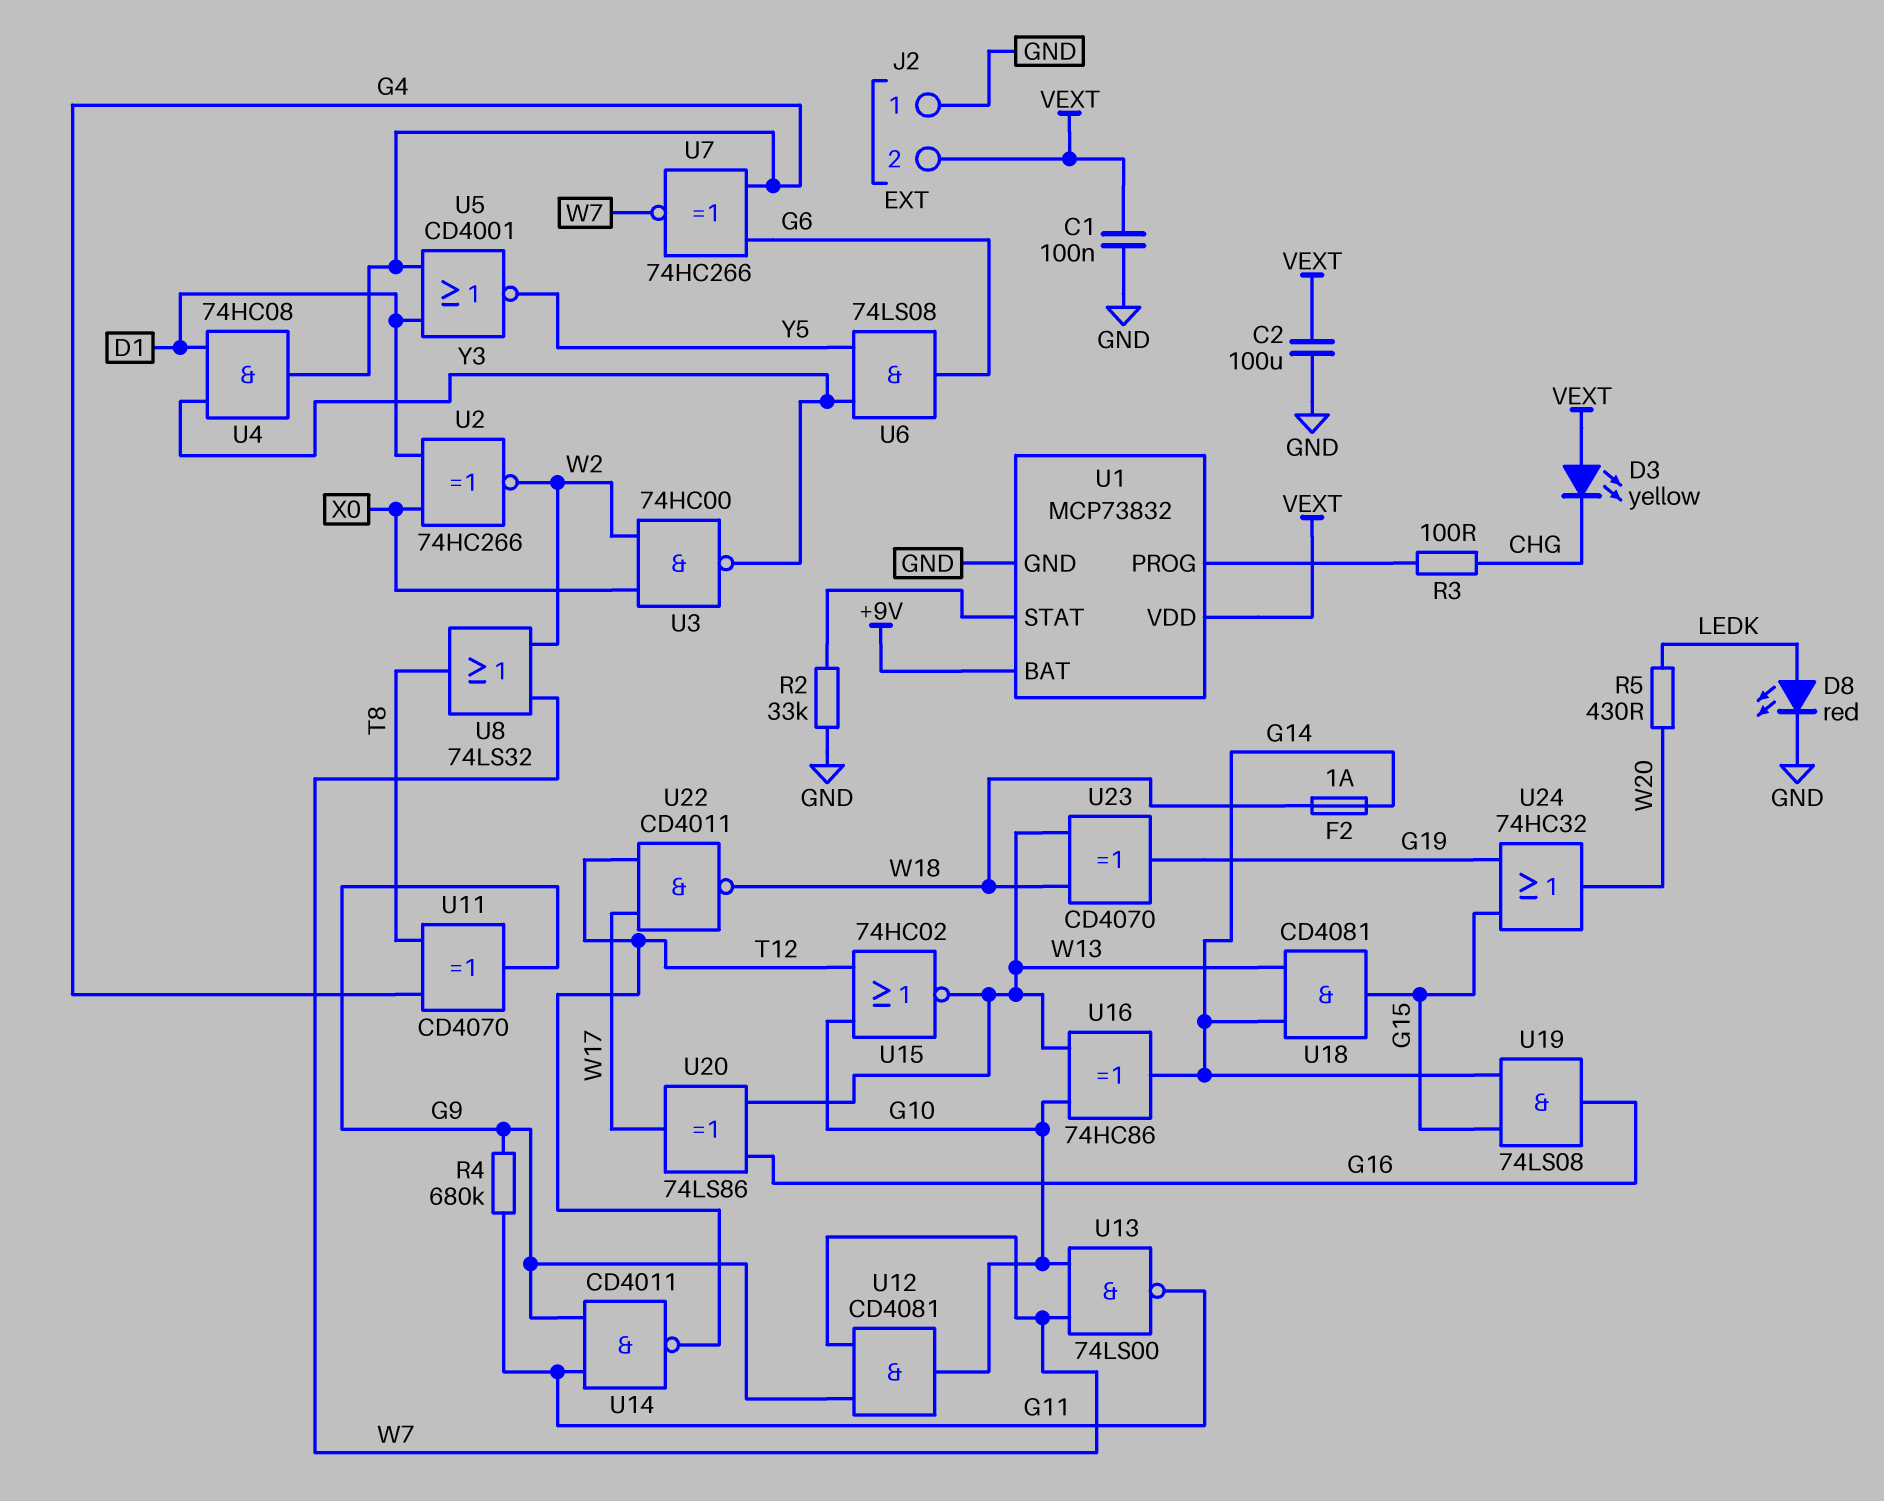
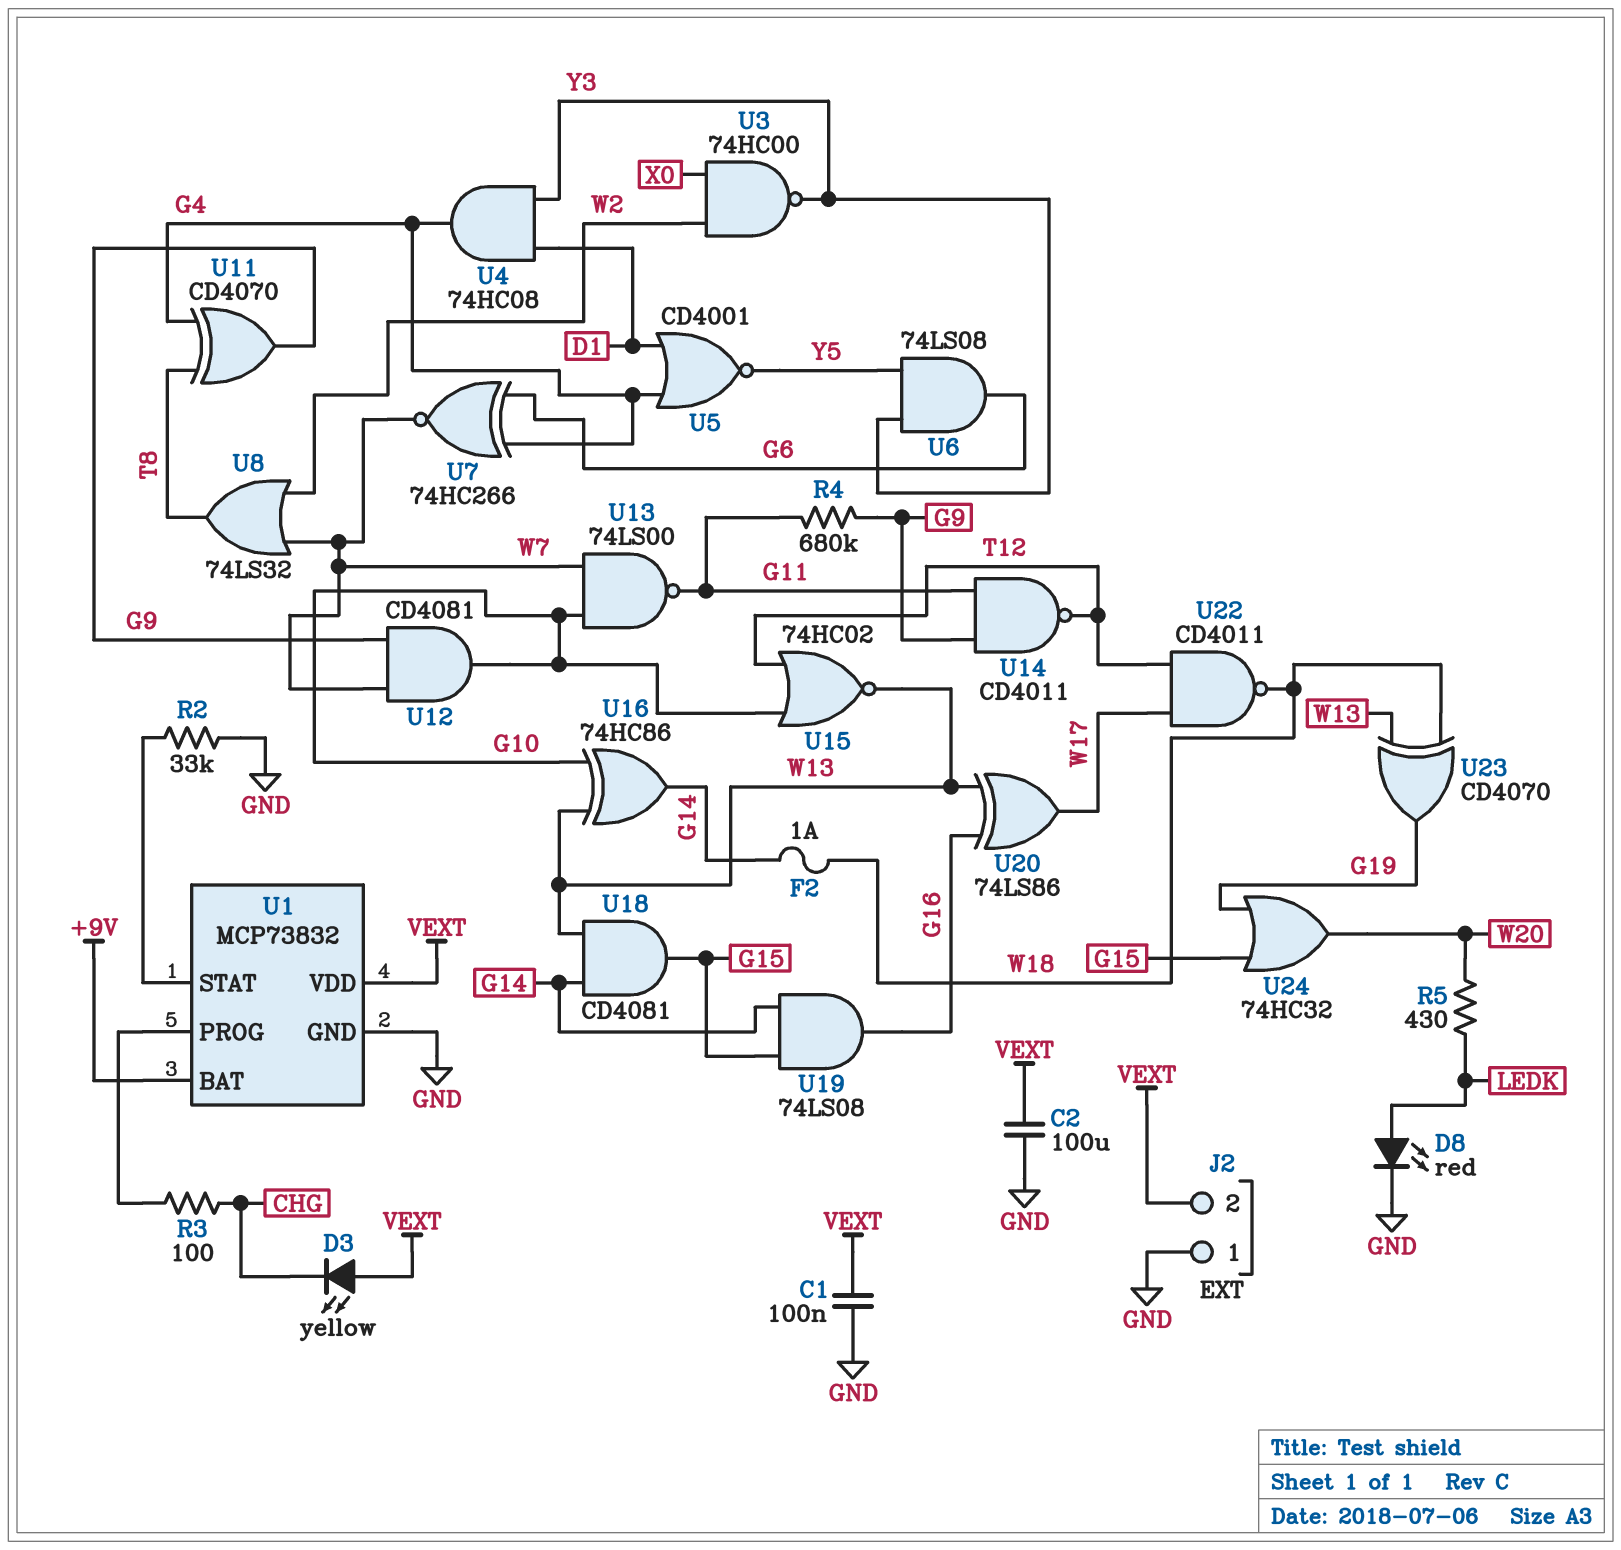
U2: XNOR 74HC266 (in D1, in X0, out W2) -> none

